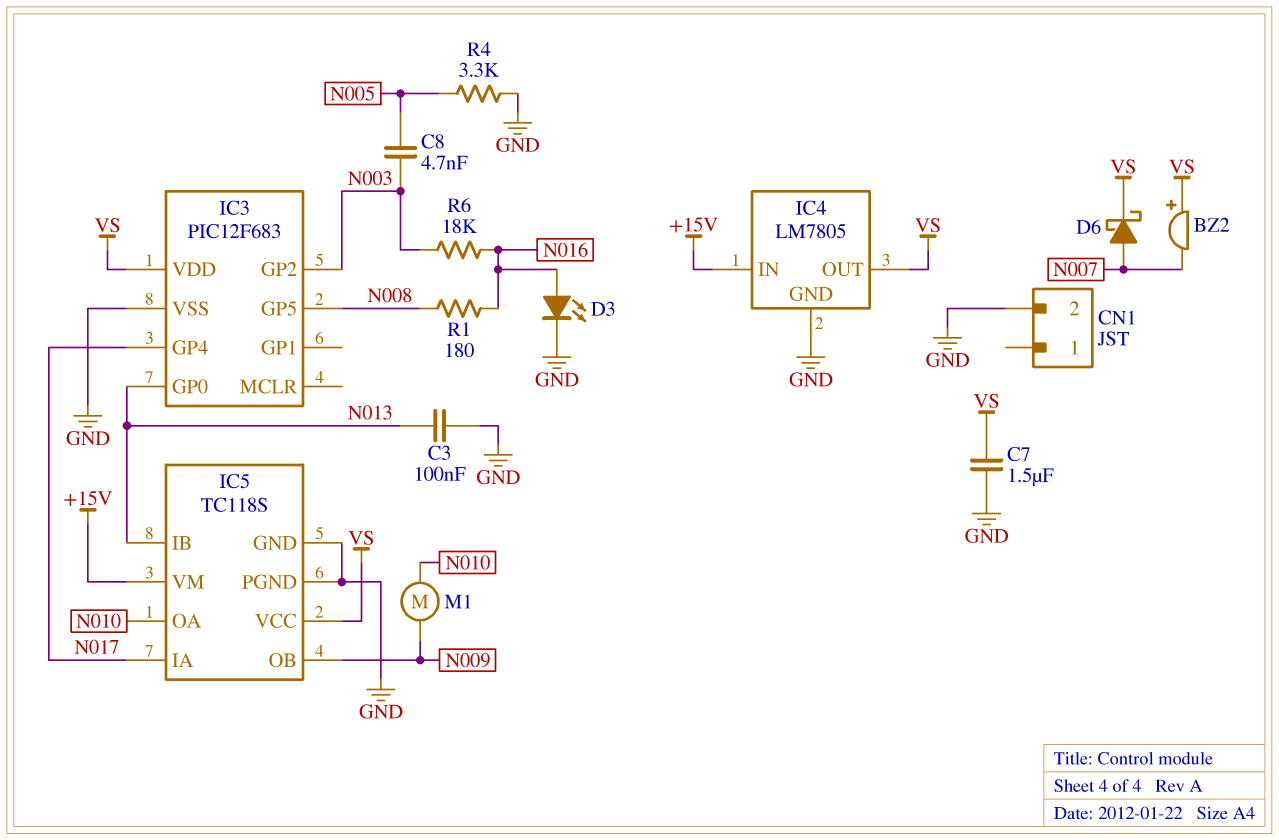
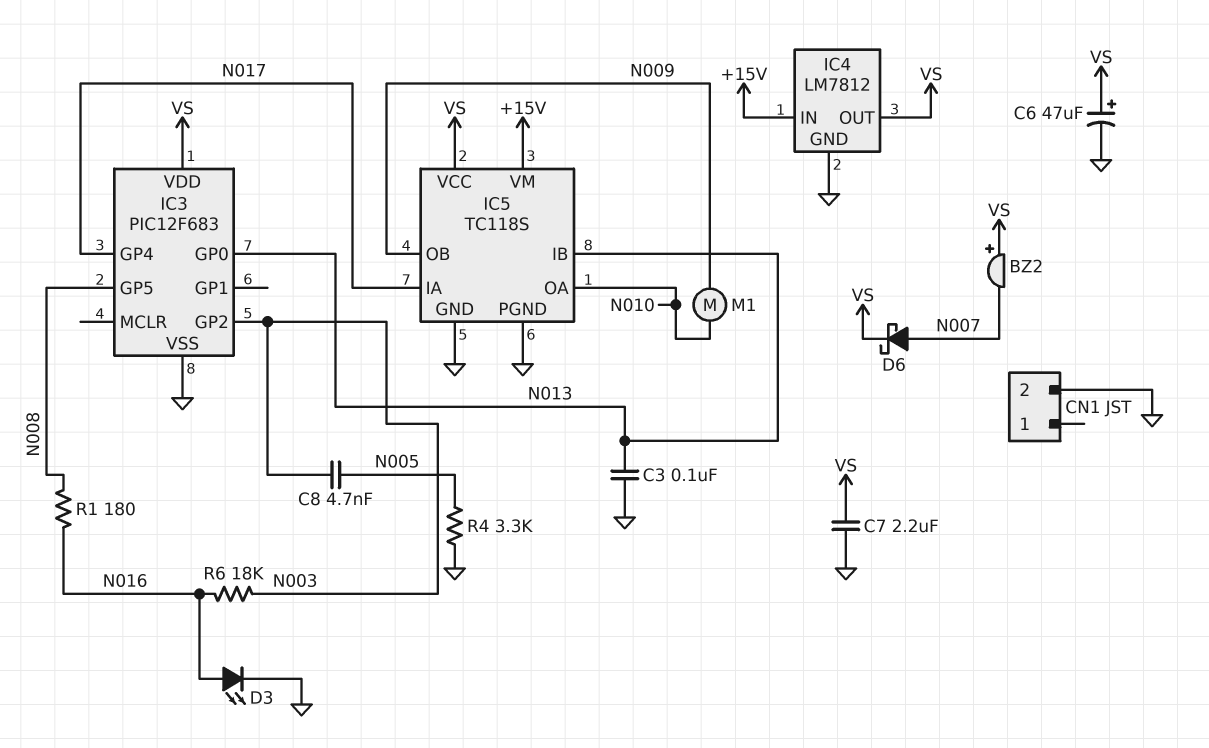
C6: none -> 47uF (plus VS, minus GND)
C7: 1.5uF (GND, VS) -> 2.2uF (GND, VS)
IC4: LM7805 -> LM7812

